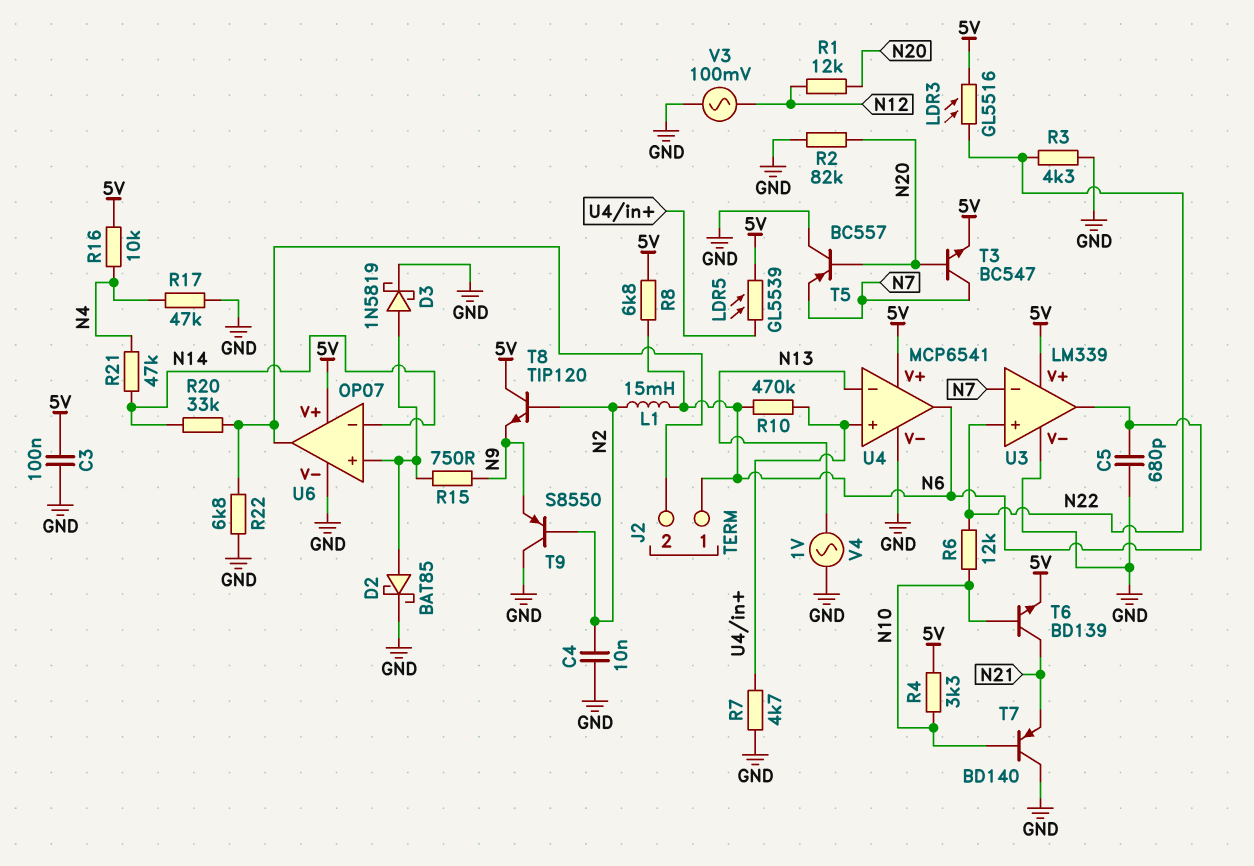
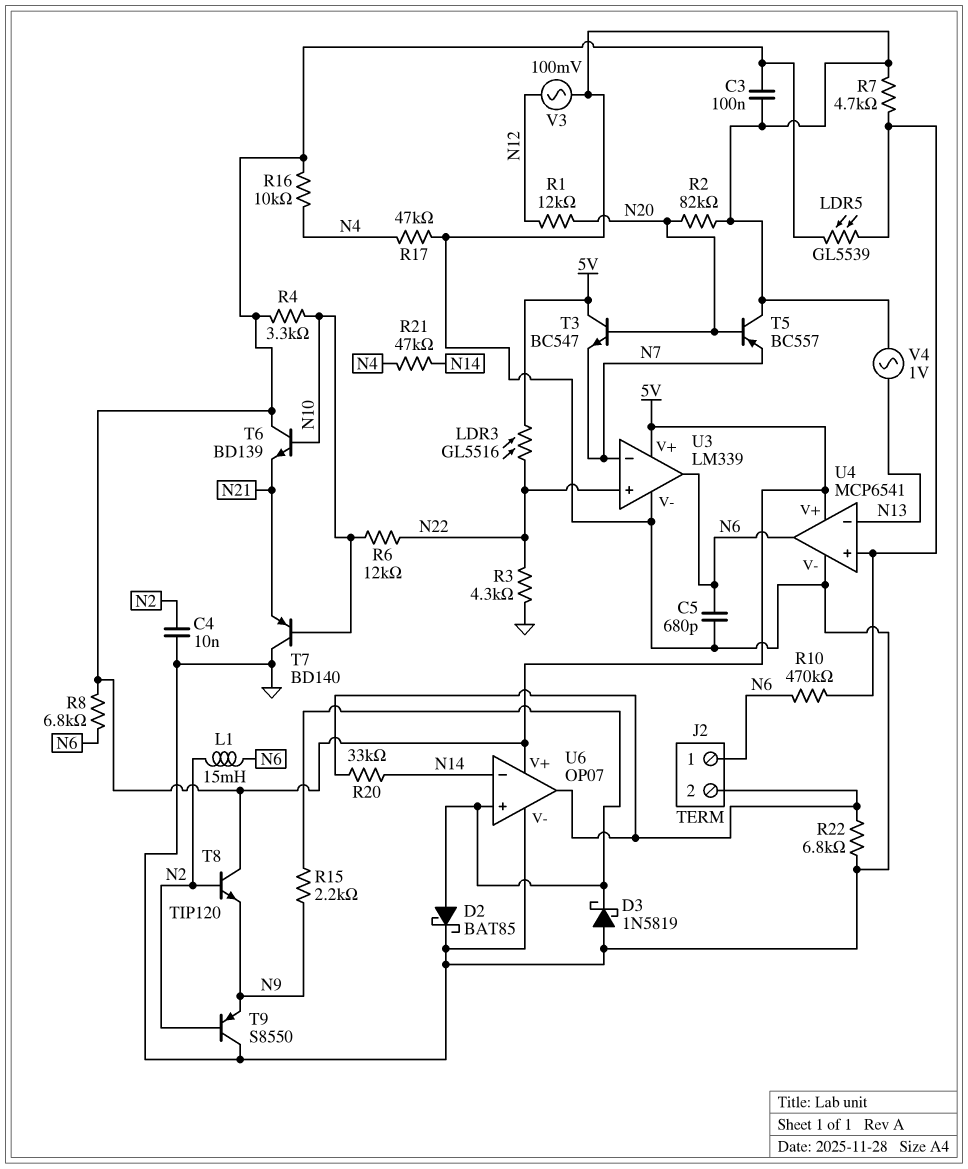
D3: schottky 1N5819 (A U6/in+, K GND) -> schottky 1N5819 (A GND, K U6/in+)
R15: 750 (N9, U6/in+) -> 2.2k (N9, U6/in+)
T3: NPN BC547 (B N20, C N7, E 5V) -> NPN BC547 (B N20, C 5V, E N7)
T6: NPN BD139 (B N10, C N21, E 5V) -> NPN BD139 (B N10, C 5V, E N21)

